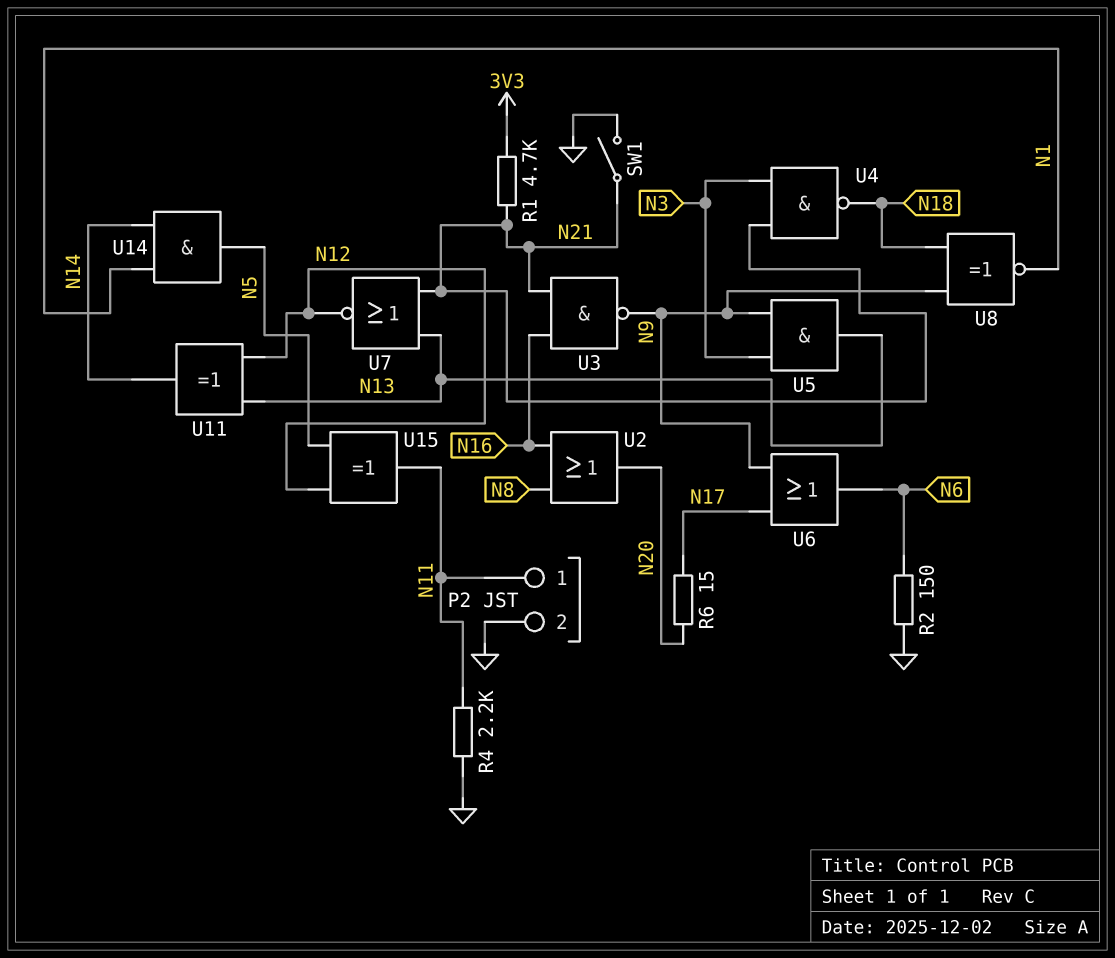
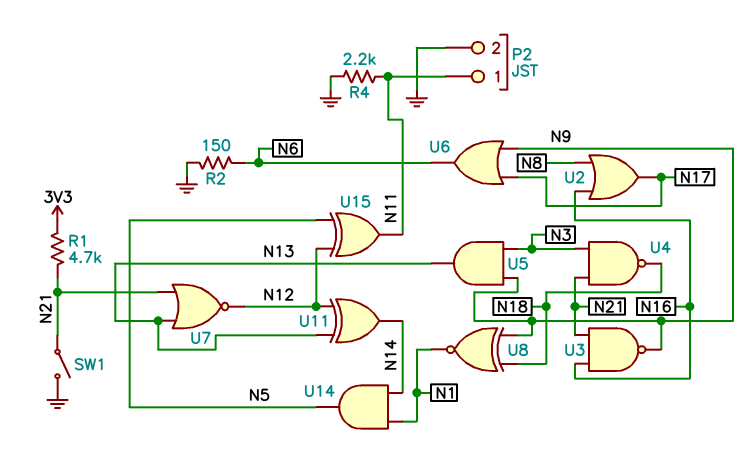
R6: 15 (N17, N20) -> none
U2: OR (in N8, in N16, out N20) -> OR (in N8, in N16, out N17)

